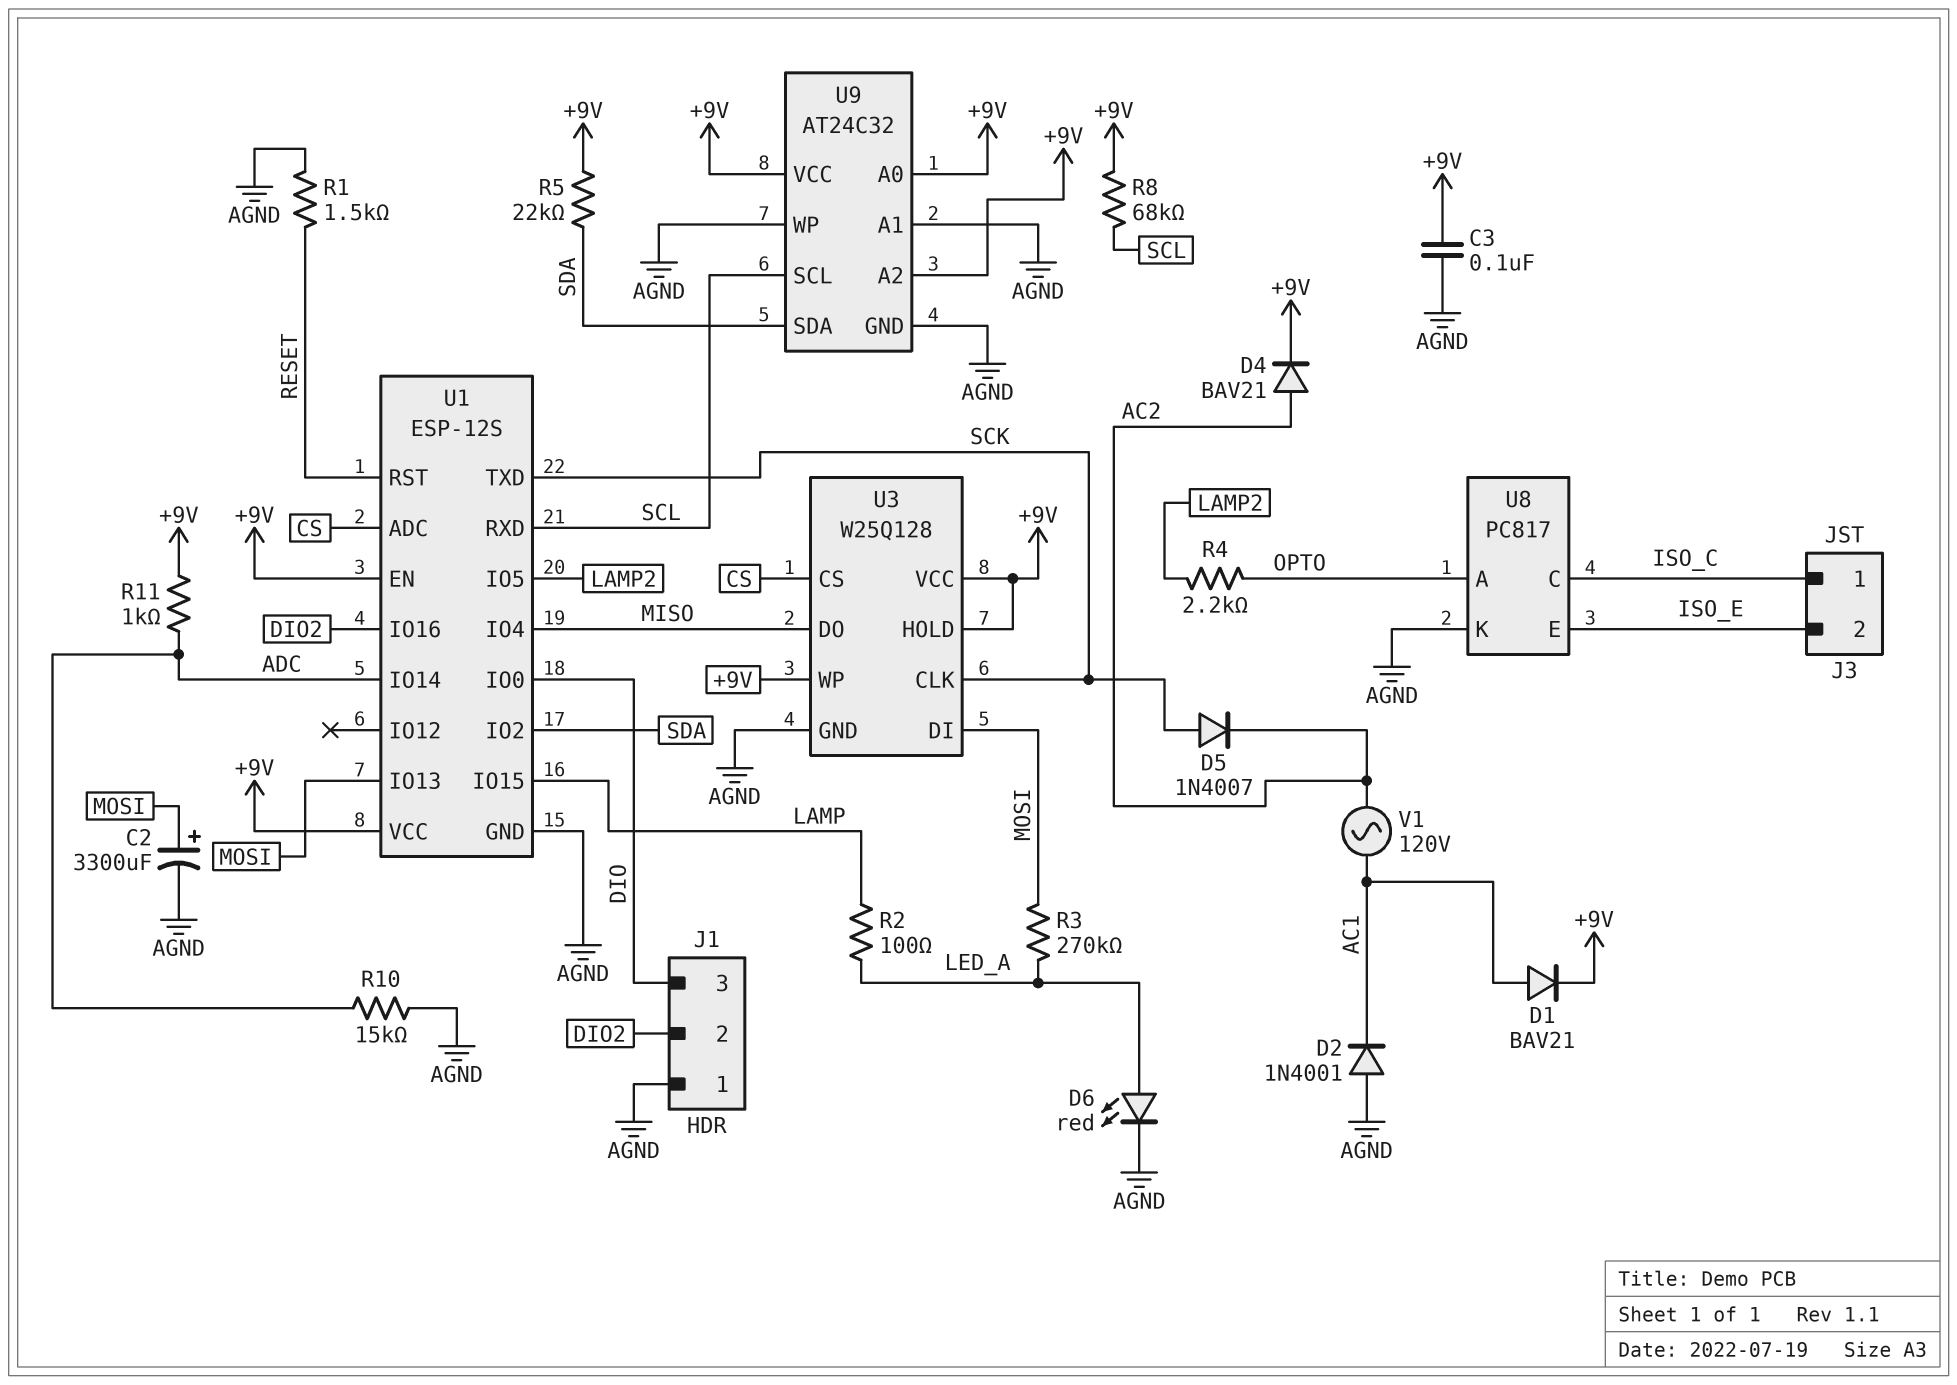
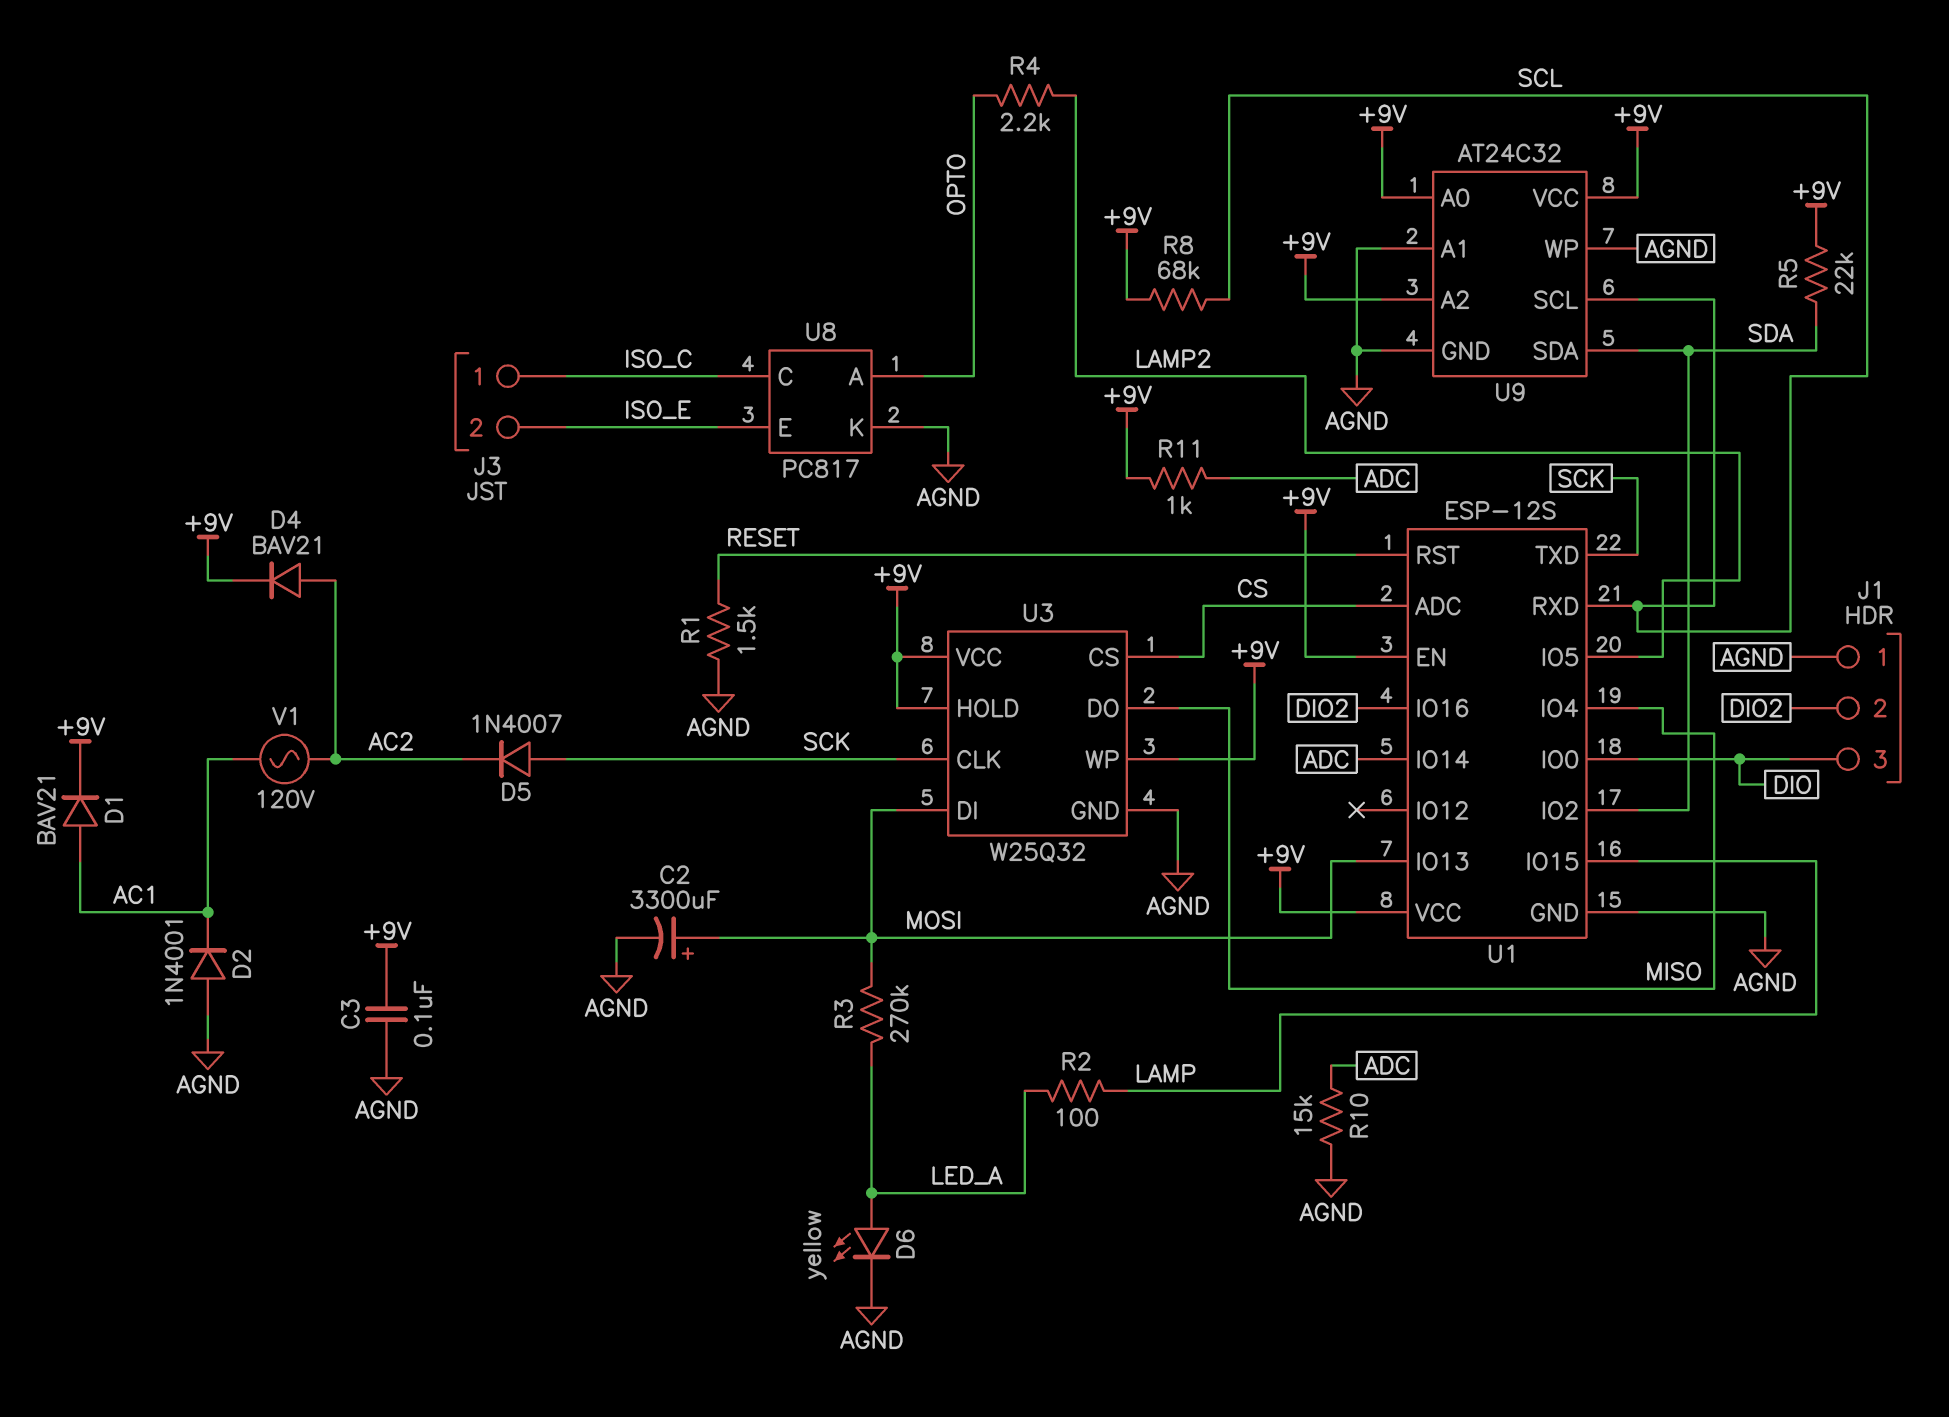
D6: LED red (A LED_A, K AGND) -> LED yellow (A LED_A, K AGND)
U3: W25Q128 -> W25Q32

